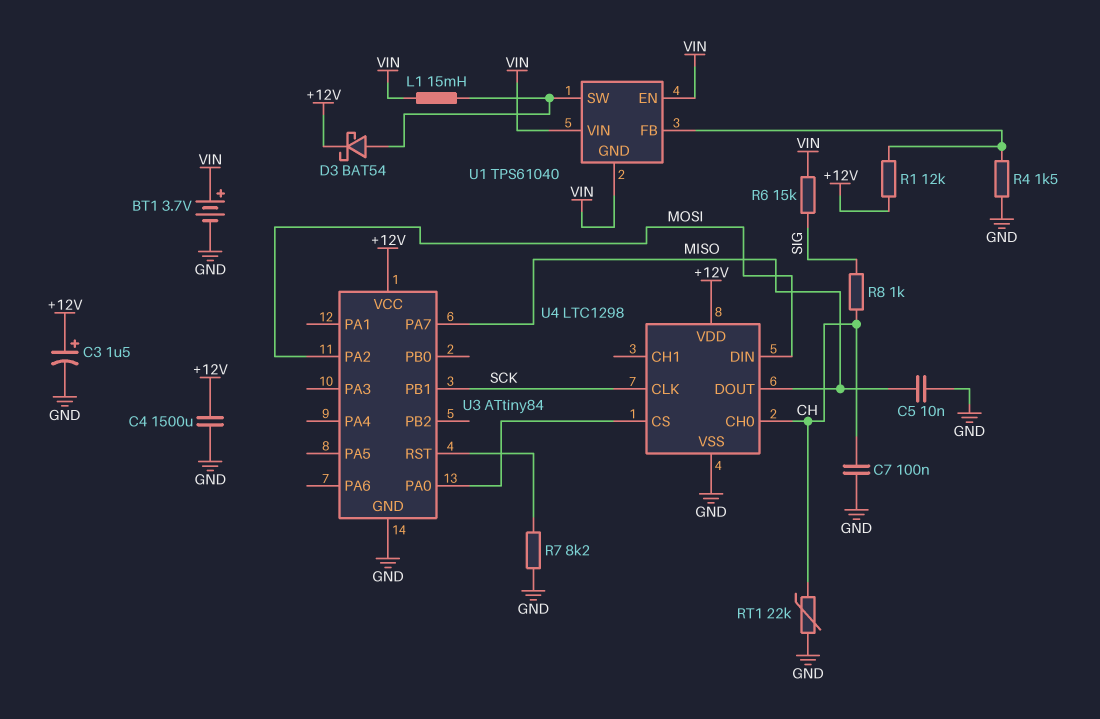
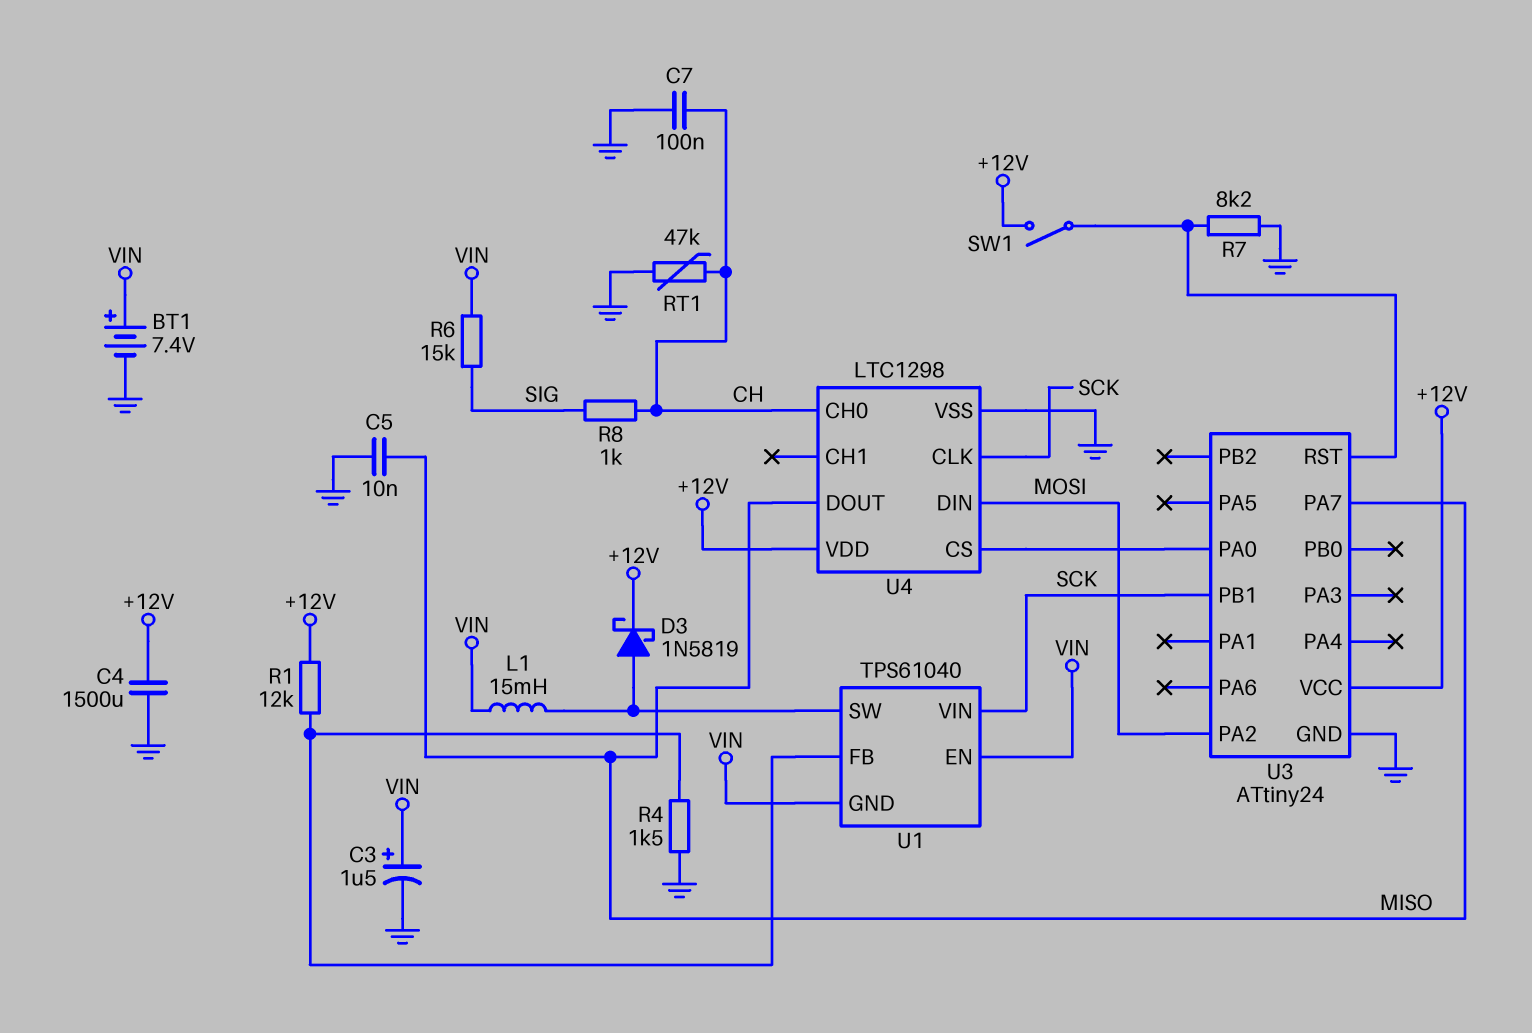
BT1: 3.7V (plus VIN, minus GND) -> 7.4V (plus VIN, minus GND)
C3: 1.5uF (plus +12V, minus GND) -> 1.5uF (plus VIN, minus GND)
D3: schottky BAT54 (A U1/SW, K +12V) -> schottky 1N5819 (A U1/SW, K +12V)
RT1: 22k (CH, GND) -> 47k (CH, GND)
SW1: none -> switch (+12V, U3/RST)
U1 pin VIN: VIN -> SCK
U3: ATtiny84 -> ATtiny24

